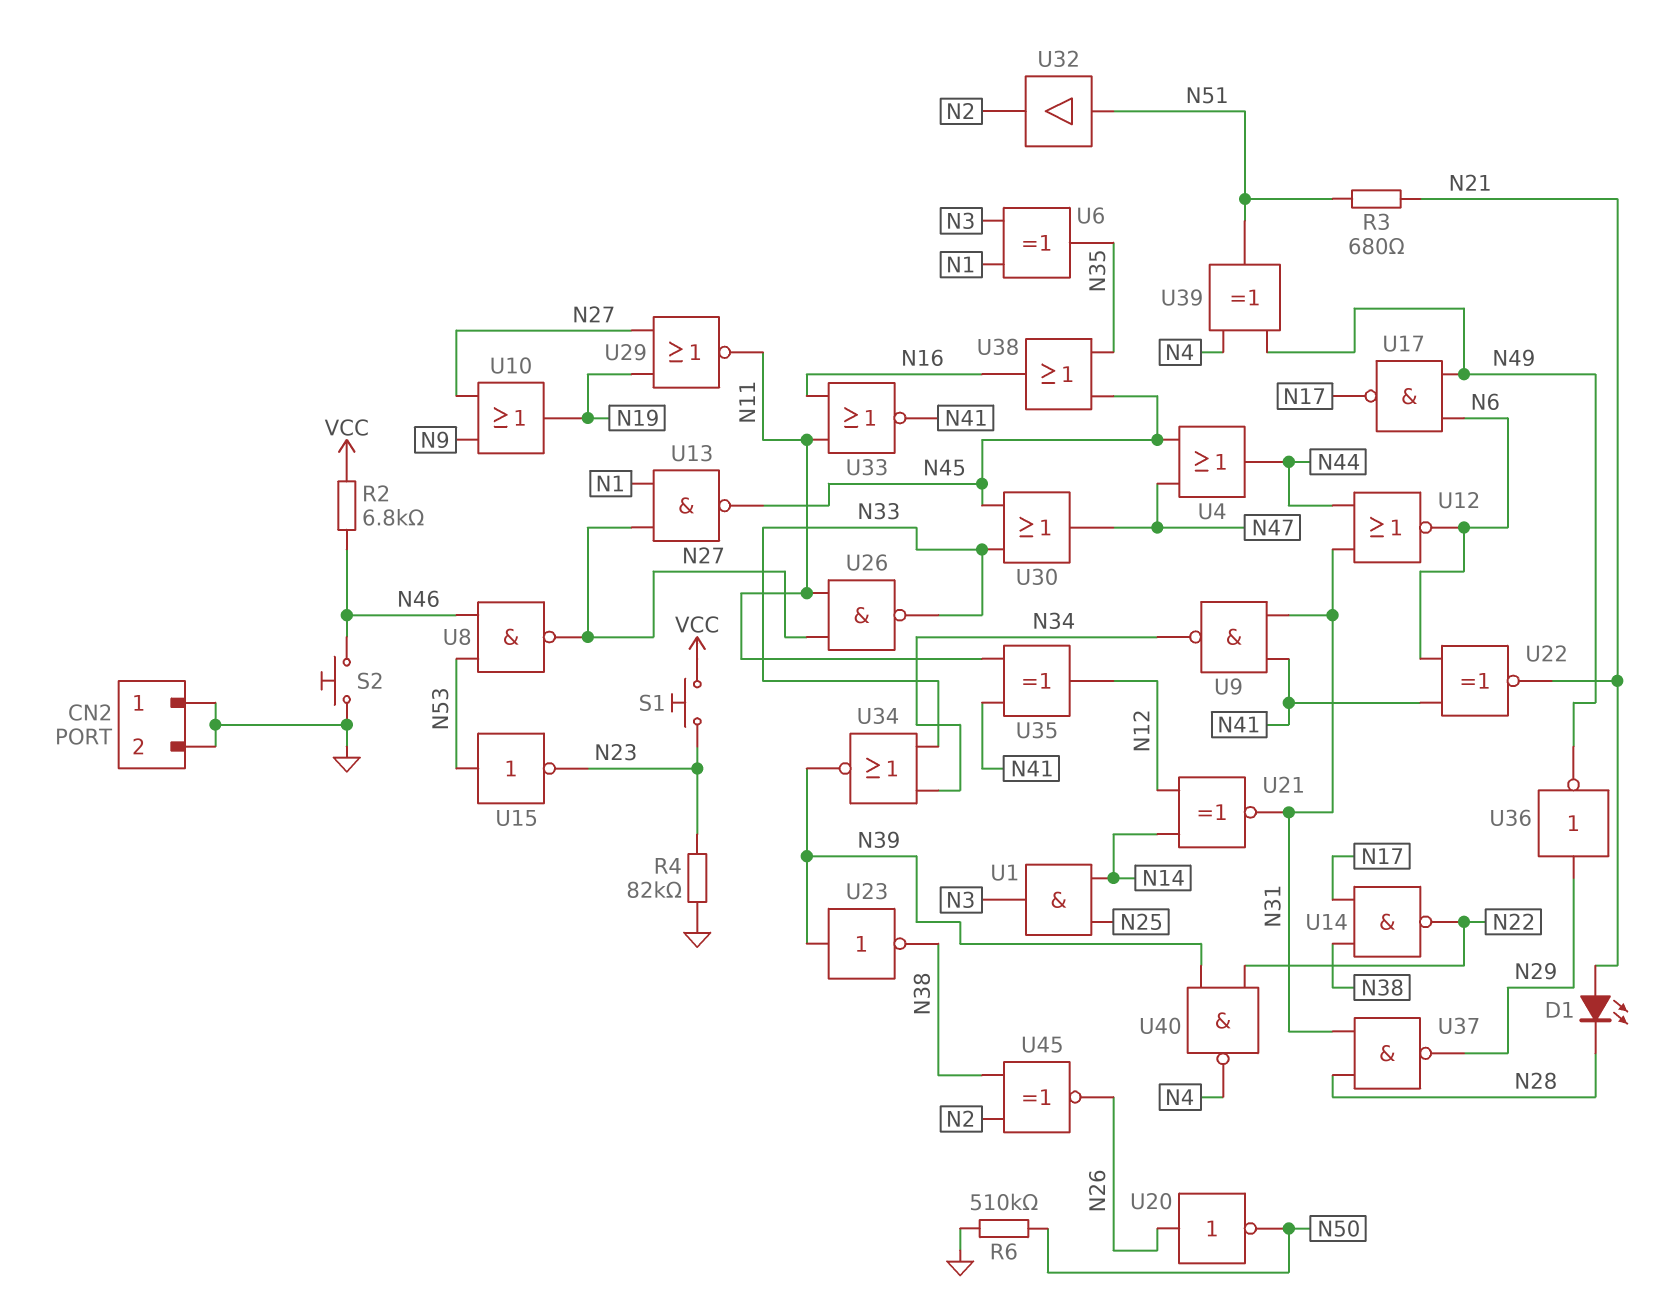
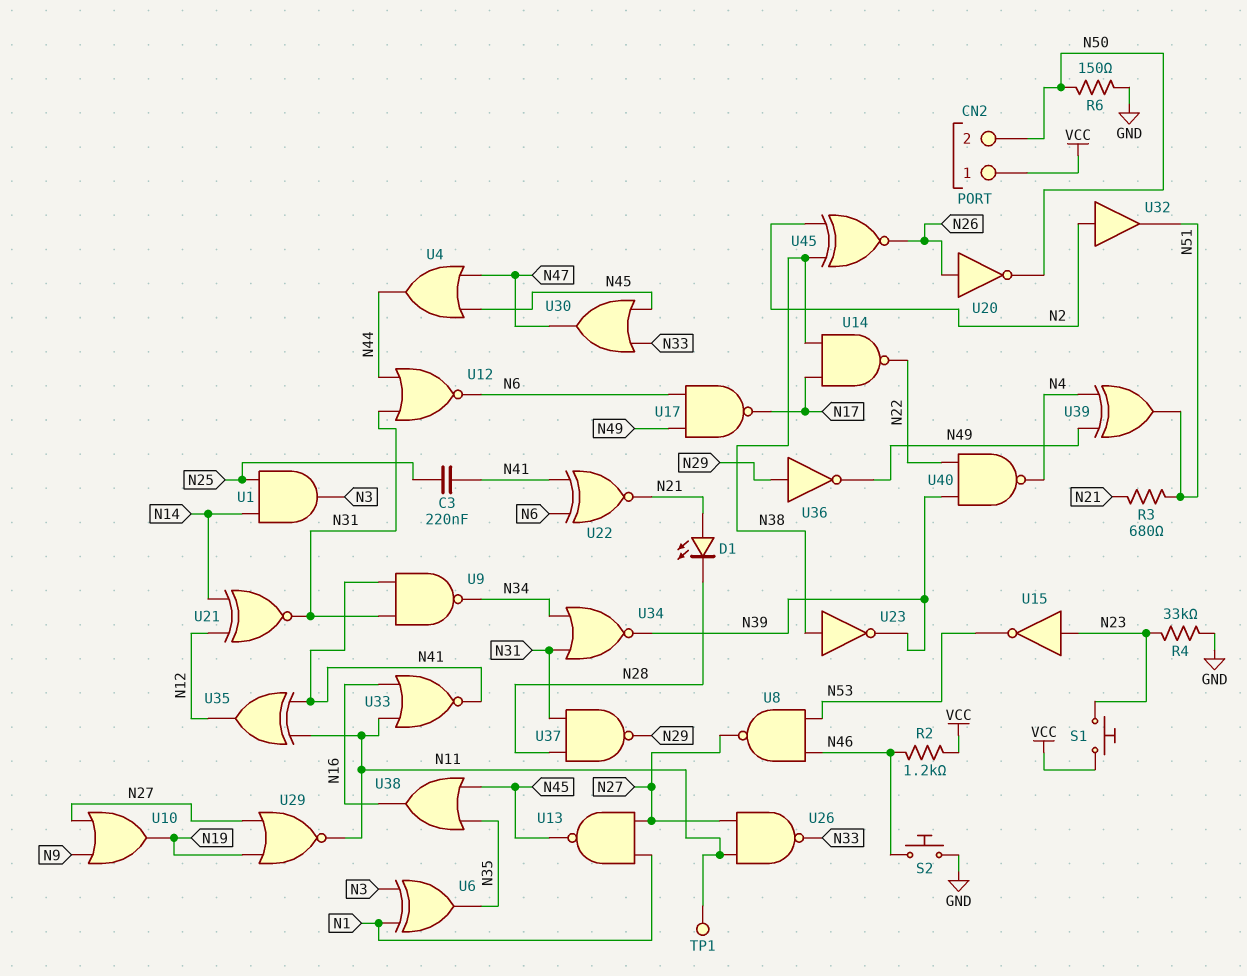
C3: none -> 220nF (N25, N41)
CN2 pin 1: GND -> VCC
CN2 pin 2: GND -> N50
R2: 6.8k (N46, VCC) -> 1.2k (N46, VCC)
R4: 82k (GND, N23) -> 33k (GND, N23)
R6: 510k (GND, N50) -> 150 (GND, N50)
TP1: none -> test point (N11)
U15: NOT (in N53, out N23) -> NOT (in N23, out N53)
U23: NOT (in N39, out N38) -> NOT (in N38, out N39)
U32: buffer (in N51, out N2) -> buffer (in N2, out N51)
U34: NOR (in N33, in N34, out N39) -> NOR (in N31, in N34, out N39)

